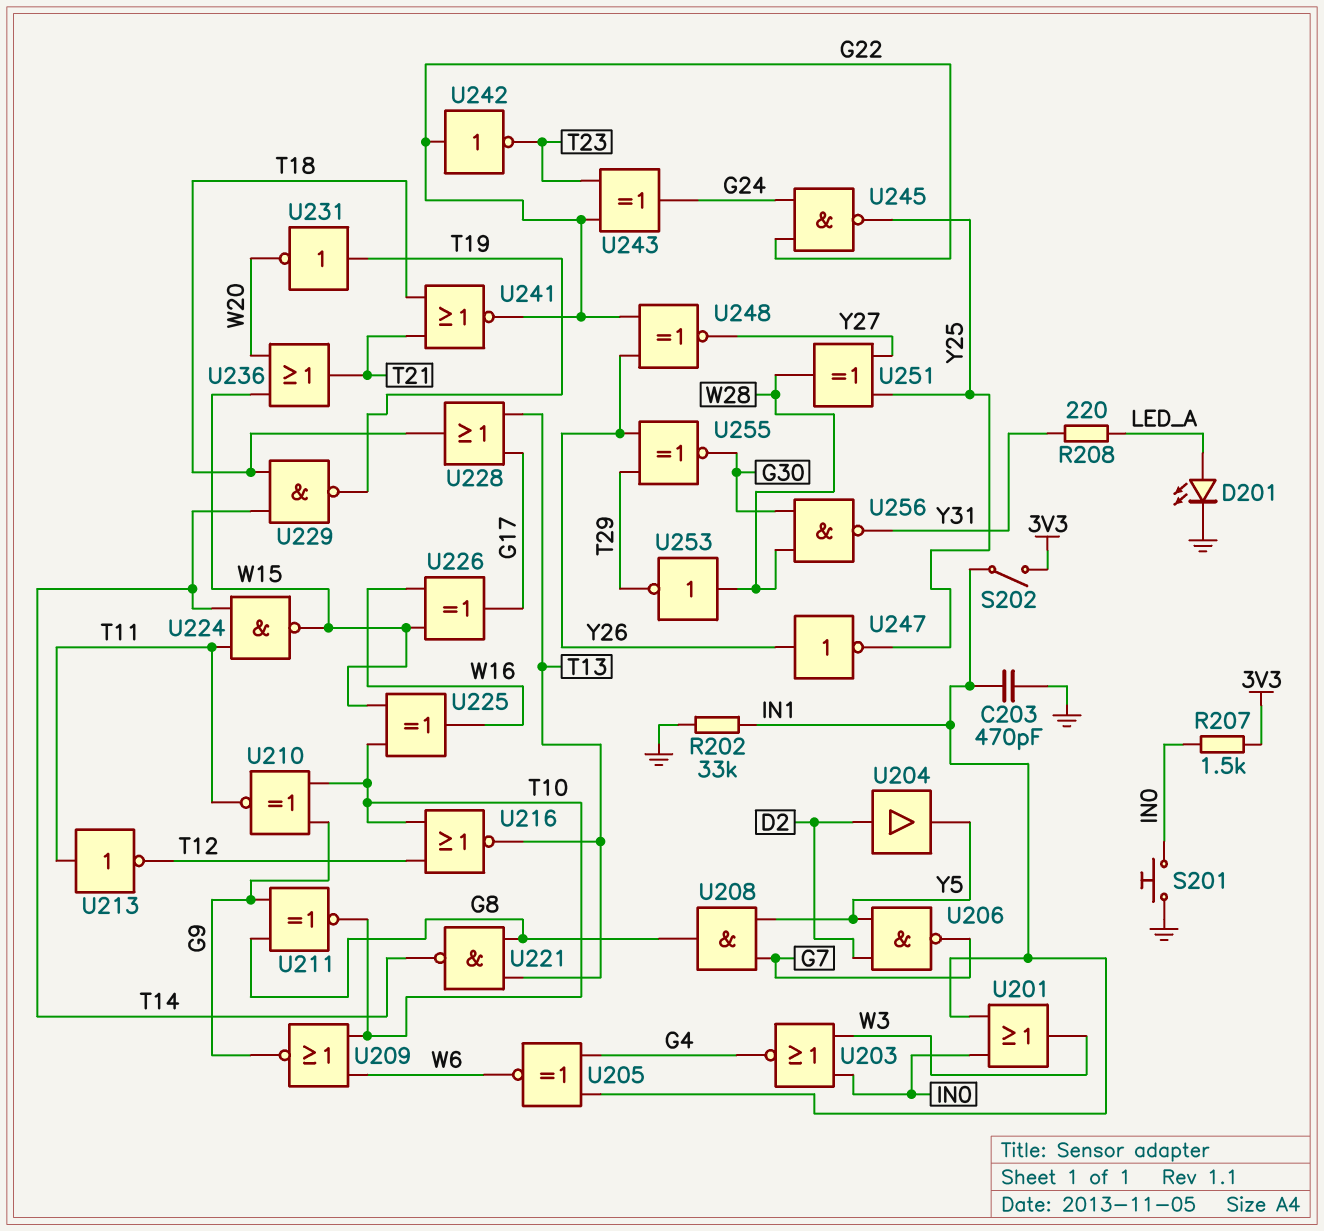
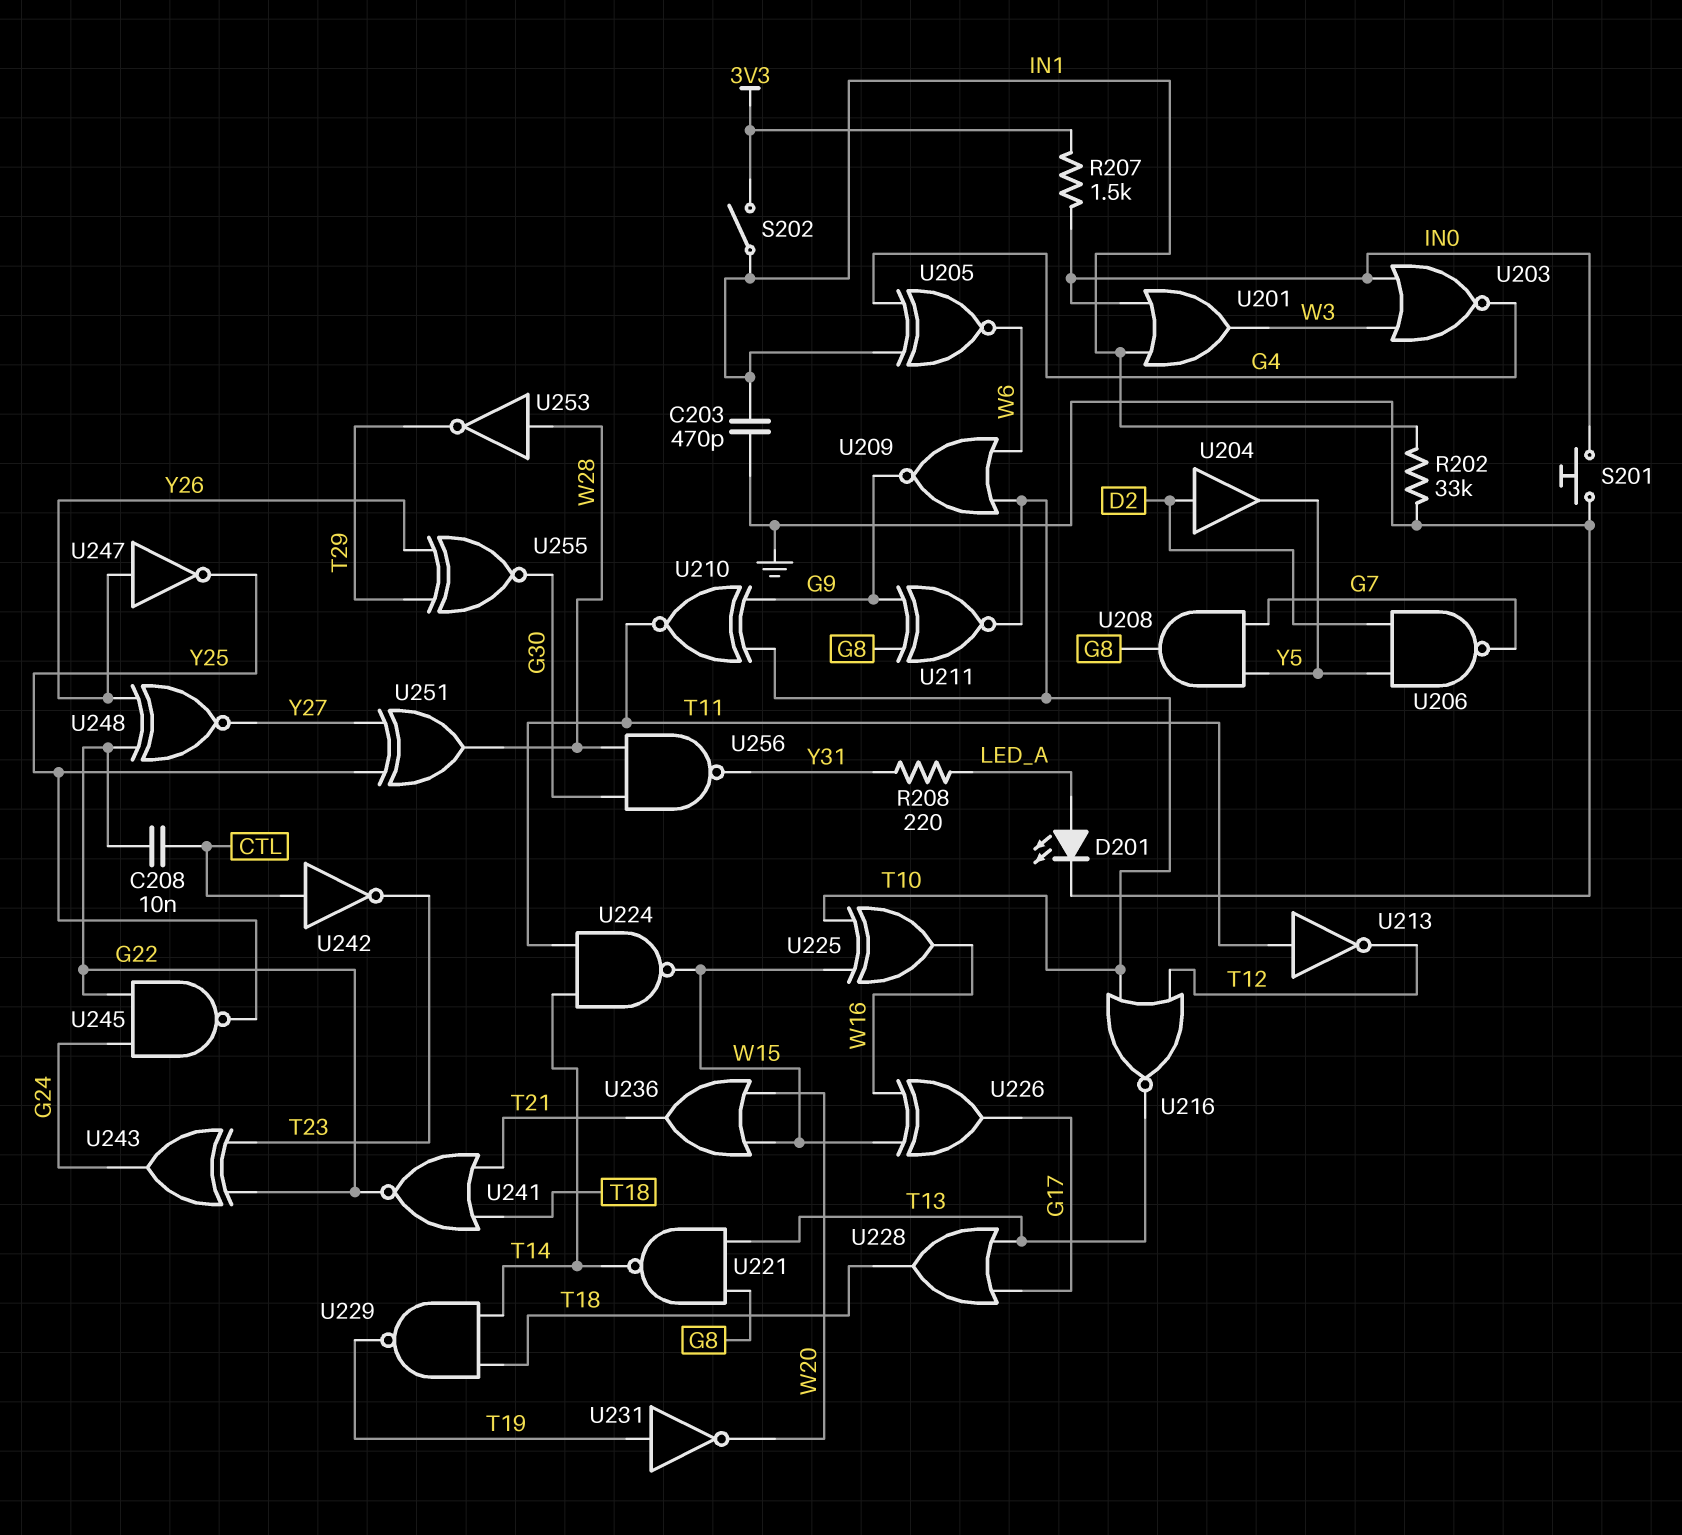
C208: none -> 10nF (CTL, G22)
U242: NOT (in G22, out T23) -> NOT (in CTL, out T23)

